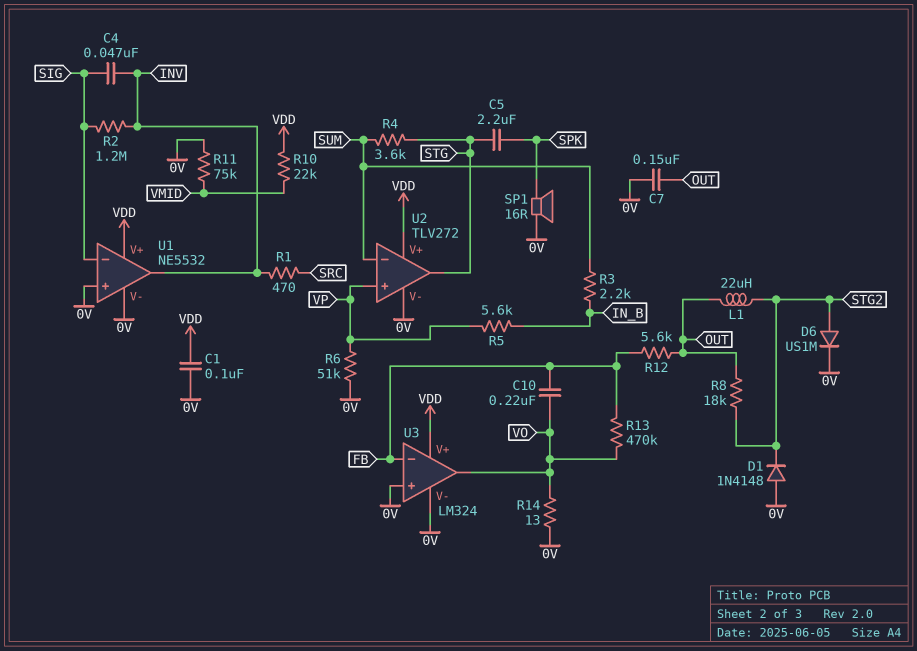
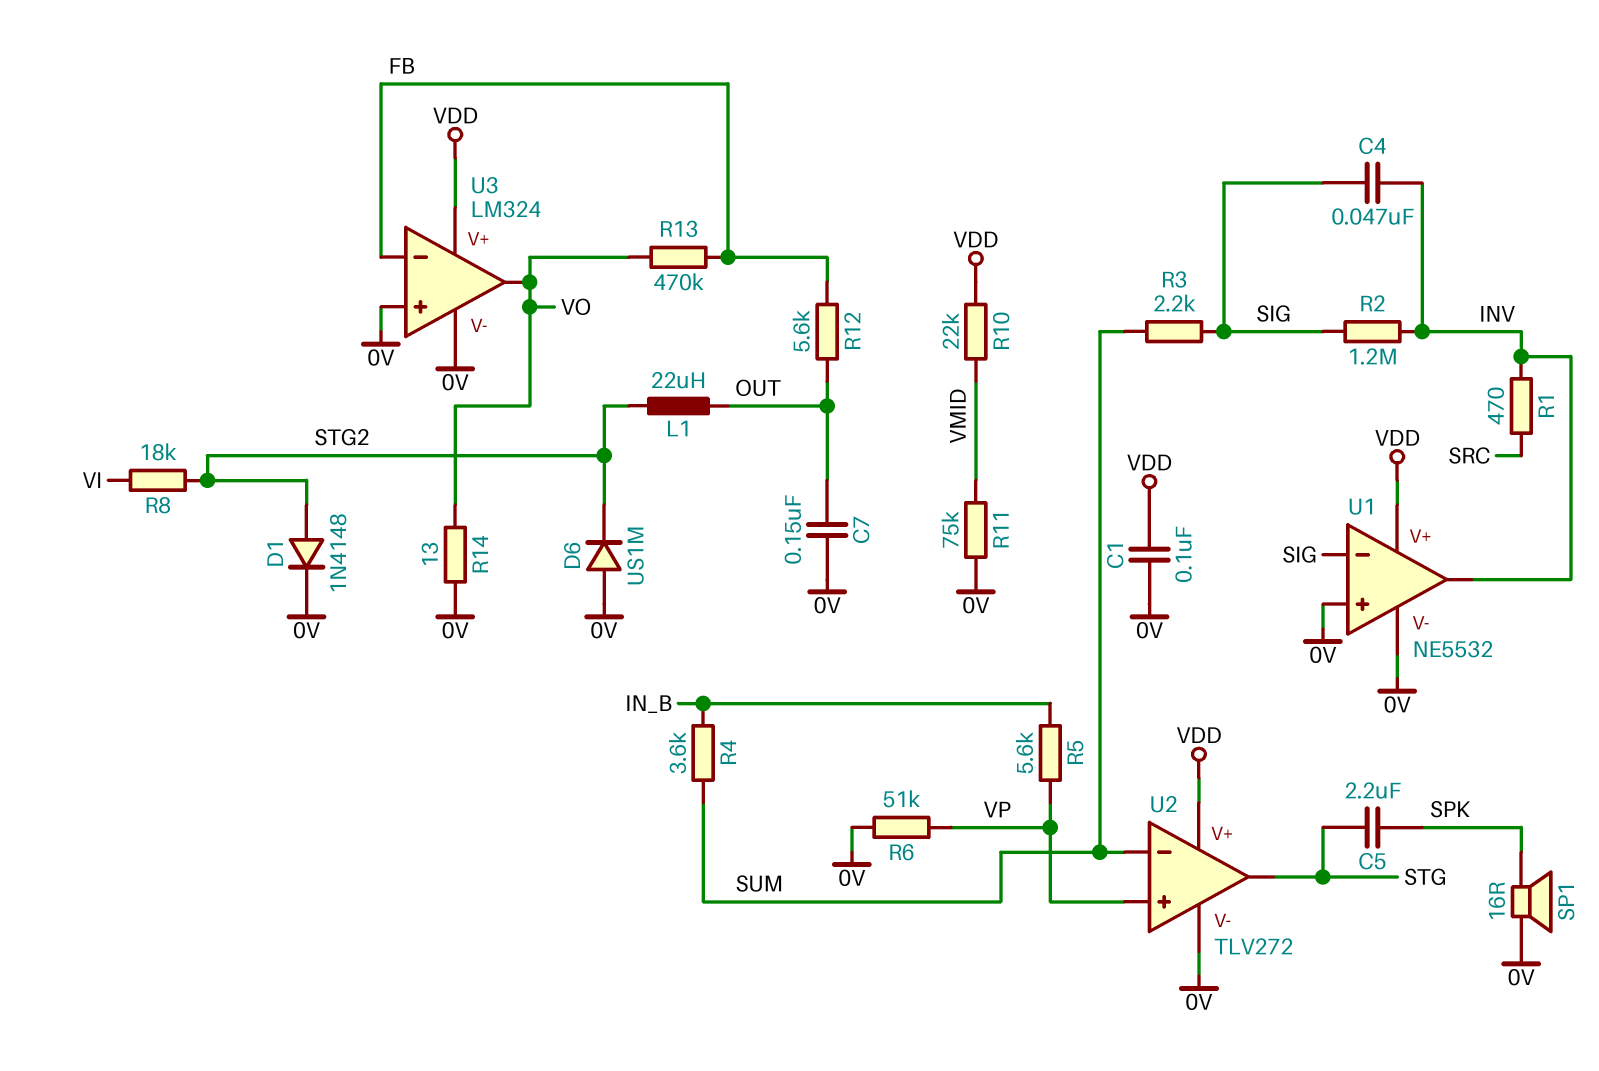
C10: 220nF (FB, VO) -> none
D1: diode 1N4148 (A 0V, K STG2) -> diode 1N4148 (A STG2, K 0V)
D6: diode US1M (A STG2, K 0V) -> diode US1M (A 0V, K STG2)
R3: 2.2k (IN_B, SUM) -> 2.2k (SIG, SUM)
R4: 3.6k (STG, SUM) -> 3.6k (IN_B, SUM)
R8: 18k (OUT, STG2) -> 18k (STG2, VI)

